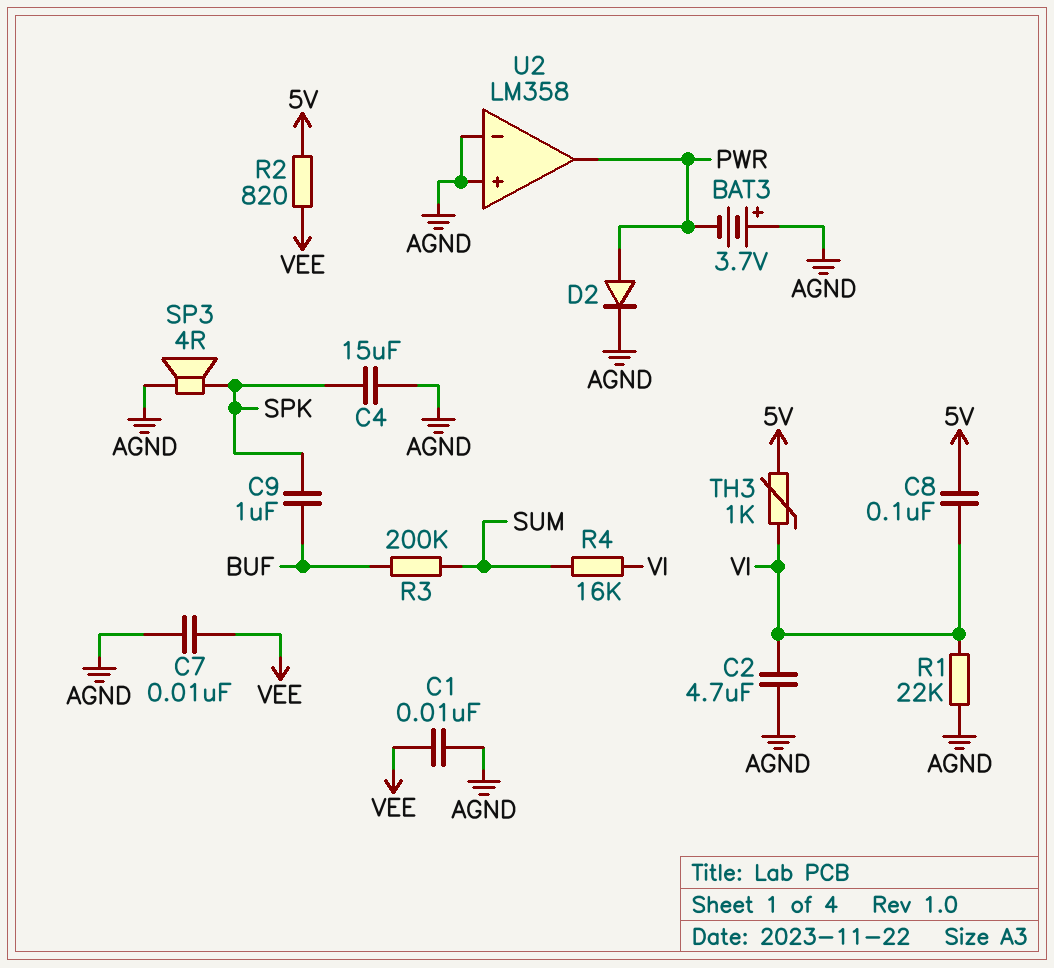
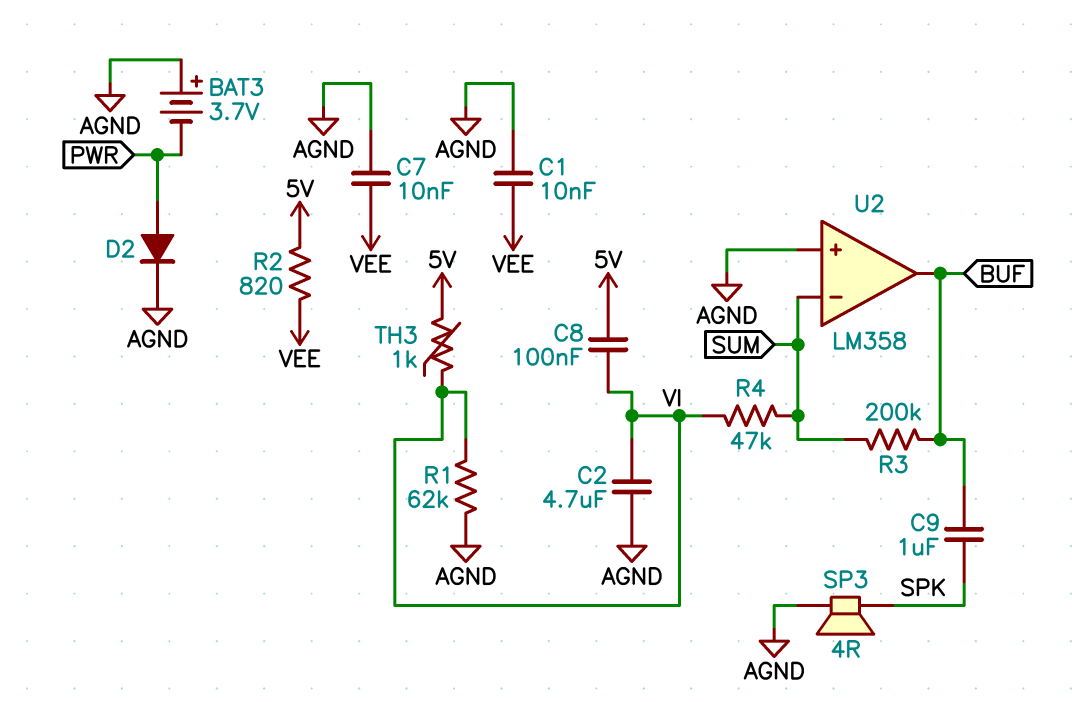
C4: 15uF (AGND, SPK) -> none
R1: 22k (AGND, VI) -> 62k (AGND, VI)
R4: 16k (SUM, VI) -> 47k (SUM, VI)
U2 pin in-: AGND -> SUM
U2 pin out: PWR -> BUF

